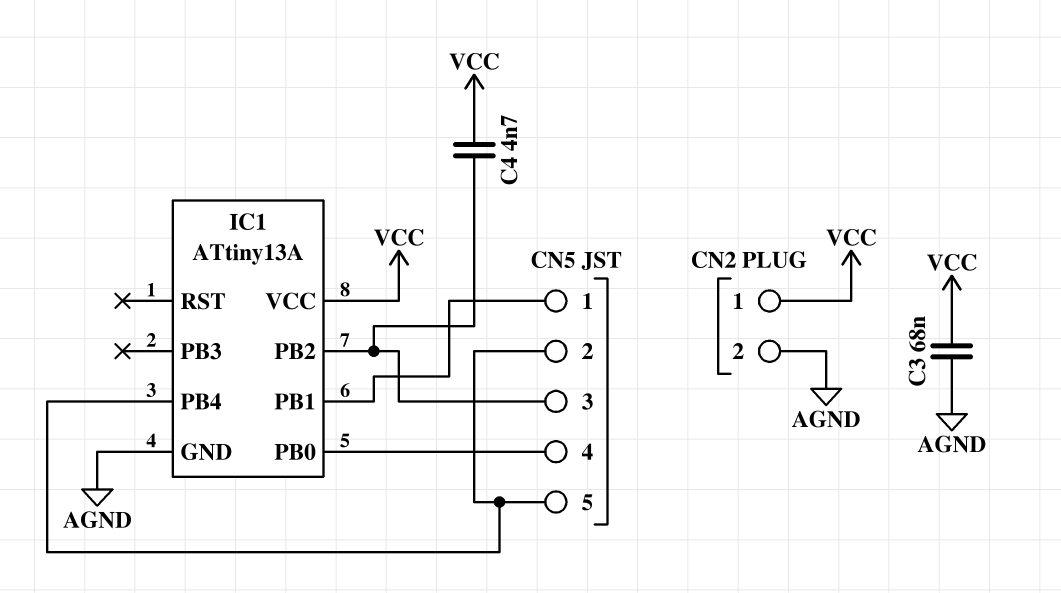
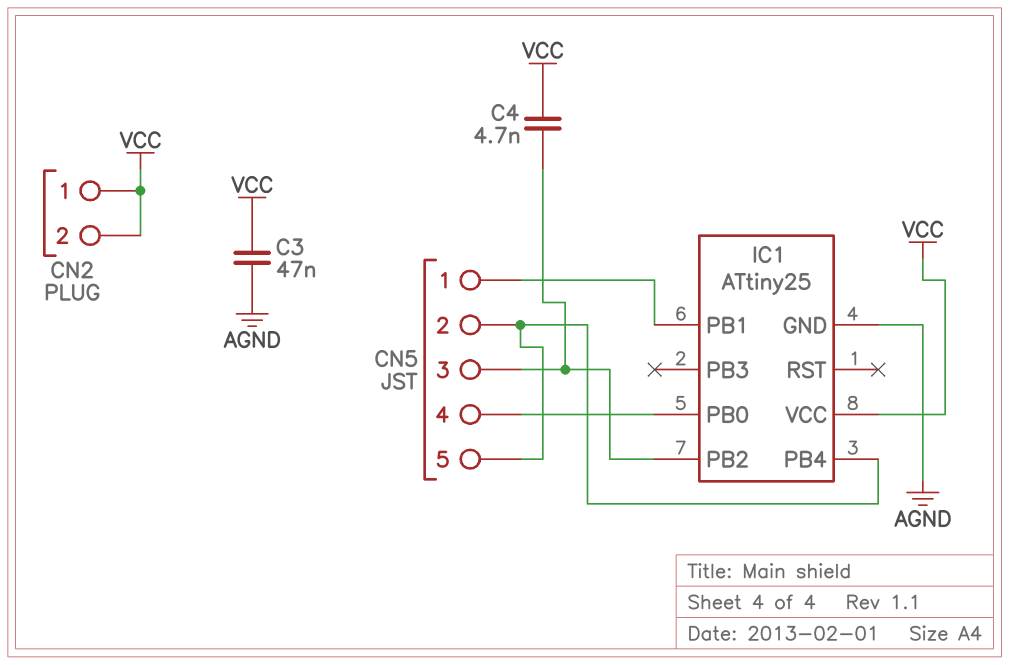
C3: 68nF (AGND, VCC) -> 47nF (AGND, VCC)
CN2 pin 2: AGND -> VCC
IC1: ATtiny13A -> ATtiny25

